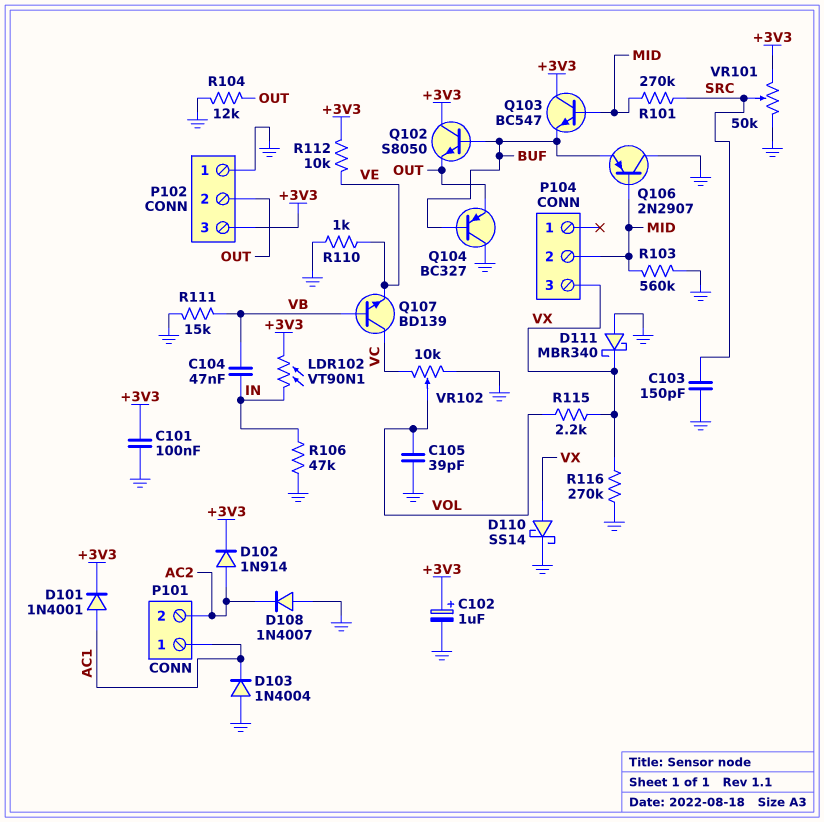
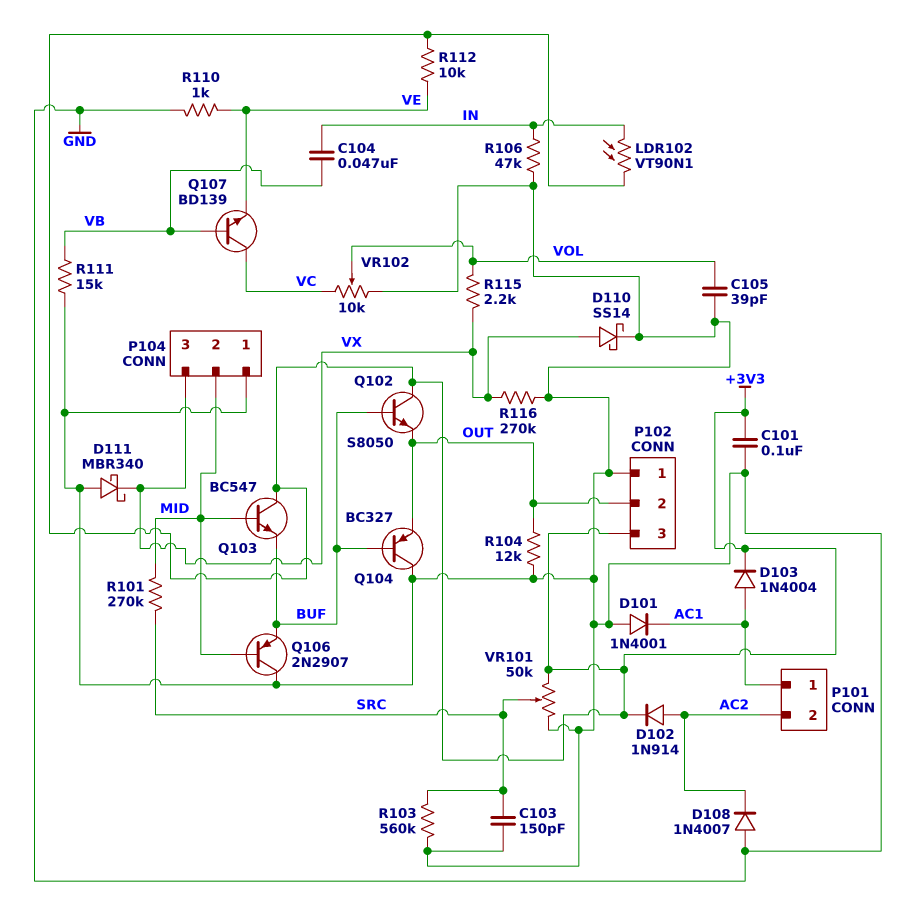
C102: 1uF (plus +3V3, minus GND) -> none
D101: diode 1N4001 (A AC1, K +3V3) -> diode 1N4001 (A GND, K AC1)
D103: diode 1N4004 (A GND, K AC1) -> diode 1N4004 (A AC1, K +3V3)
P104 pin 1: none -> GND
R103: 560k (GND, MID) -> 560k (GND, SRC)

